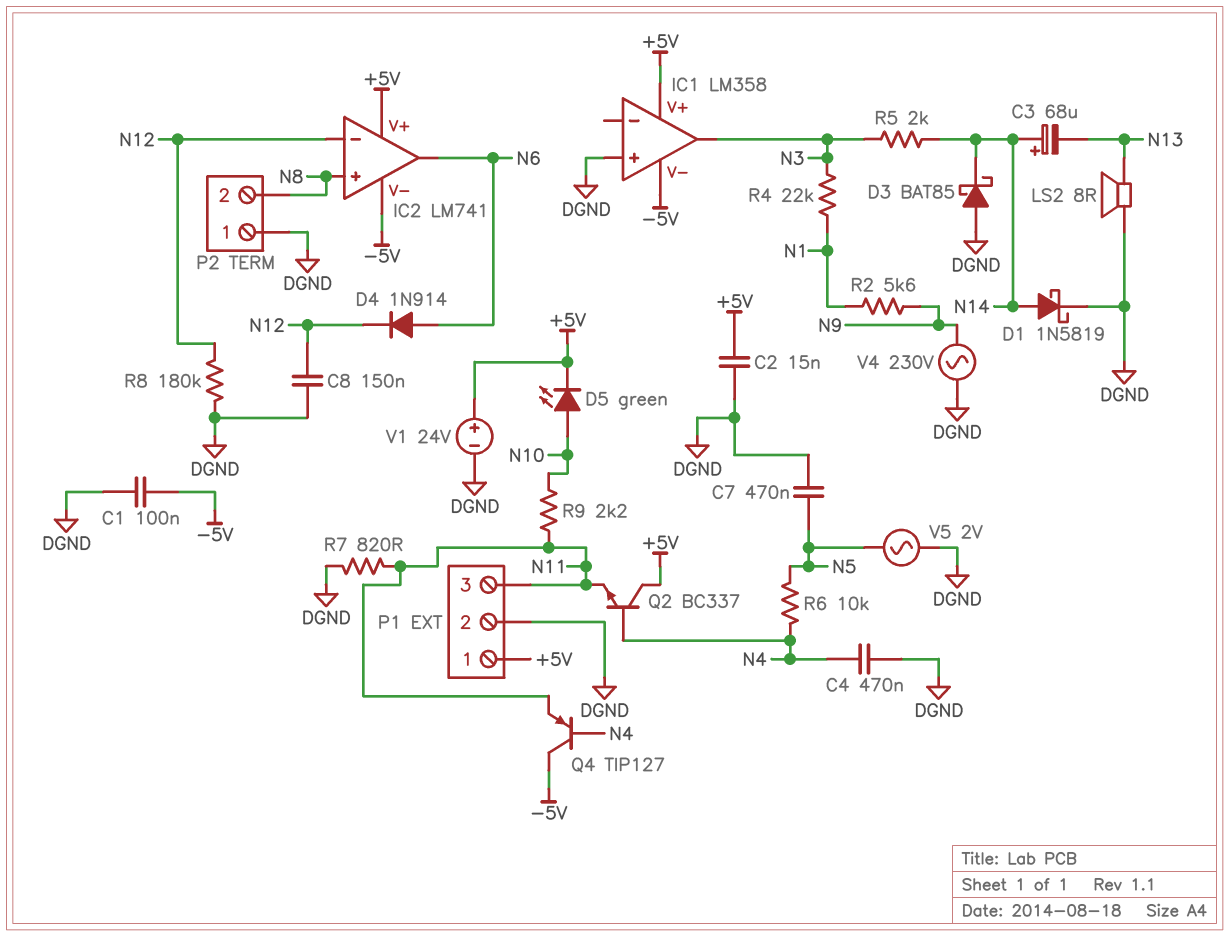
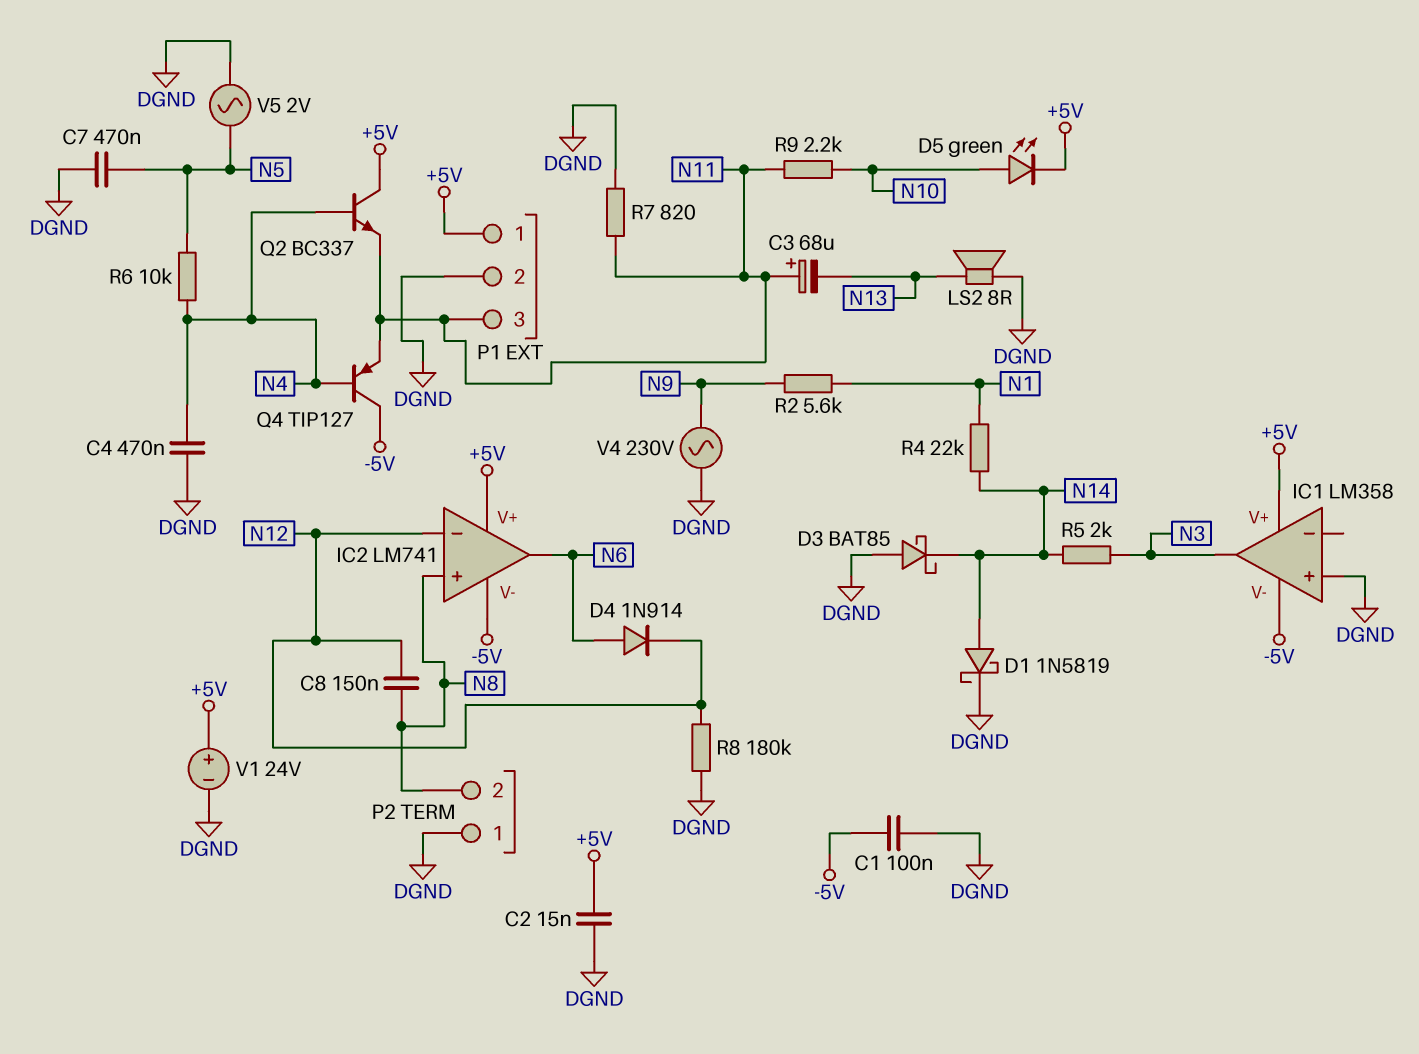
C3: 68uF (plus N14, minus N13) -> 68uF (plus N11, minus N13)
C8: 150nF (DGND, N12) -> 150nF (N8, N12)
R4: 22k (N1, N3) -> 22k (N1, N14)

